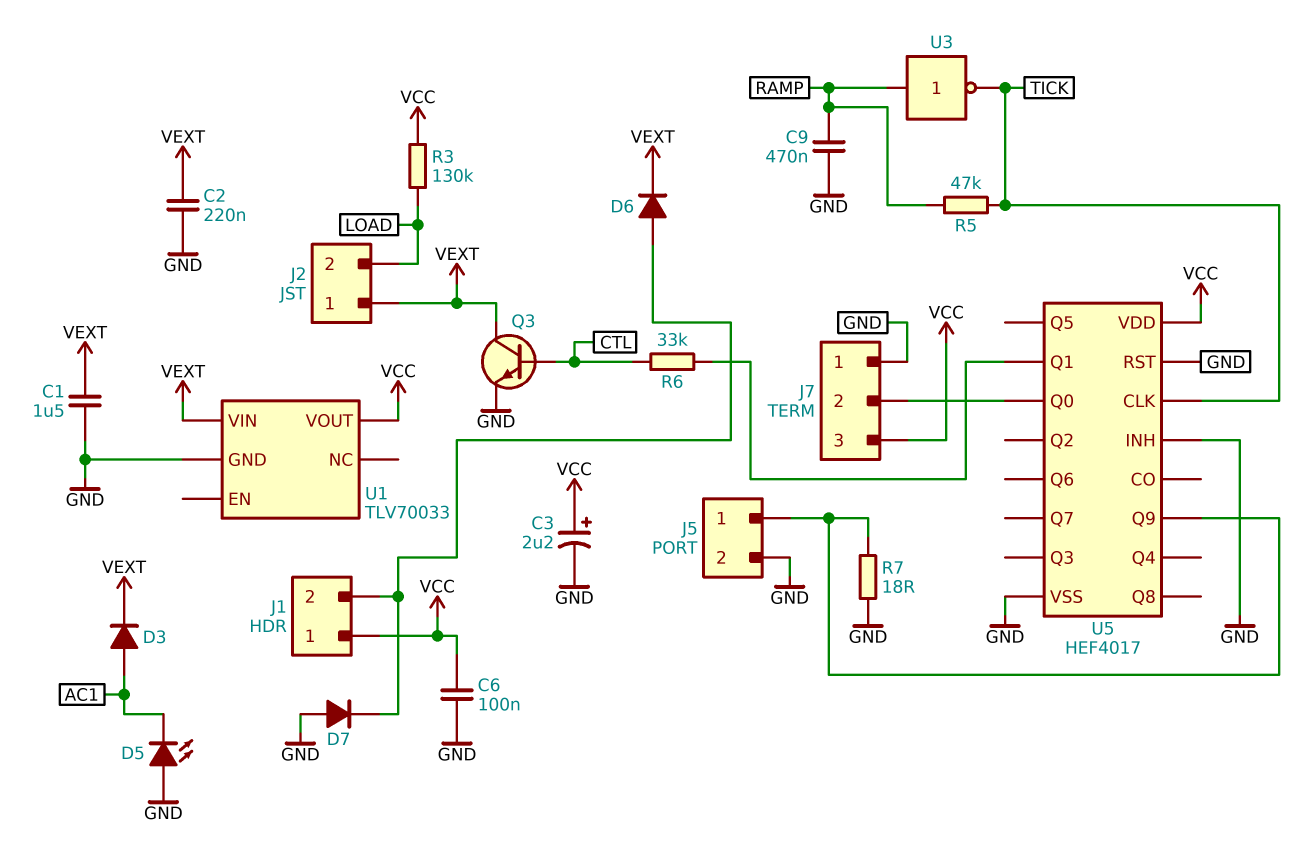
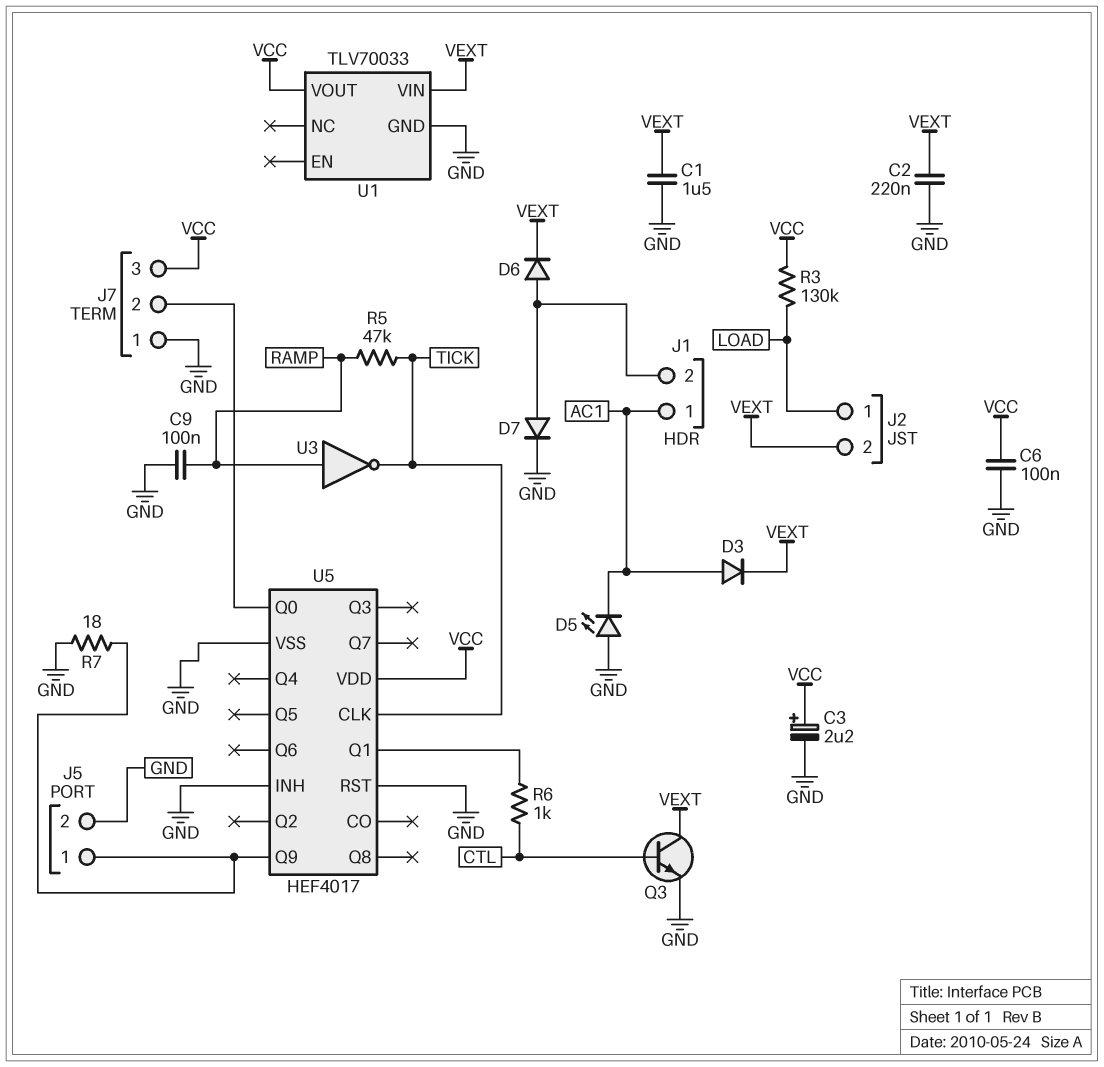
C9: 470nF (GND, RAMP) -> 100nF (GND, RAMP)
D7: diode (A GND, K J1/2) -> diode (A J1/2, K GND)
J1 pin 1: VCC -> AC1
J2 pin 1: VEXT -> LOAD
J2 pin 2: LOAD -> VEXT
R6: 33k (CTL, U5/Q1) -> 1k (CTL, U5/Q1)

